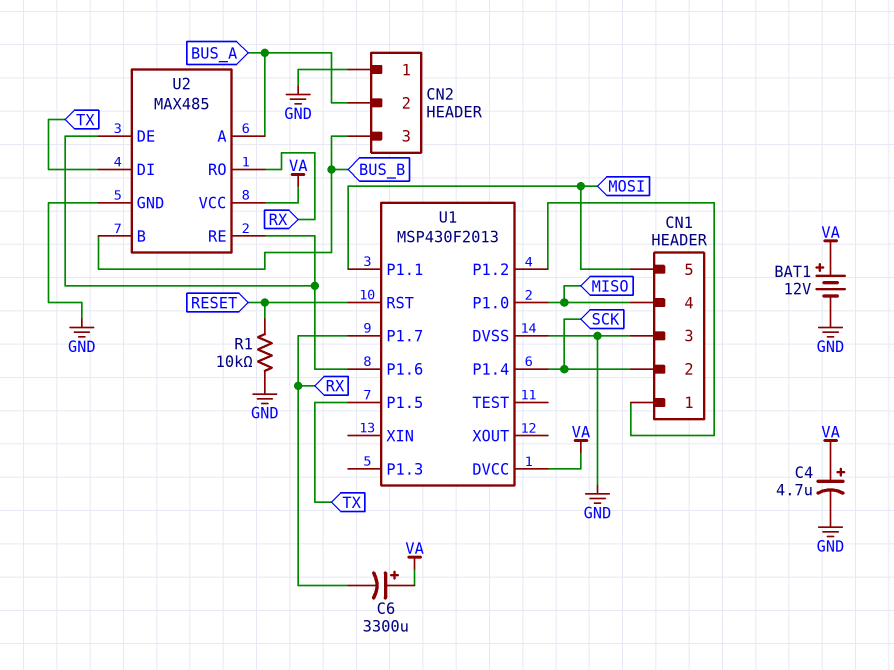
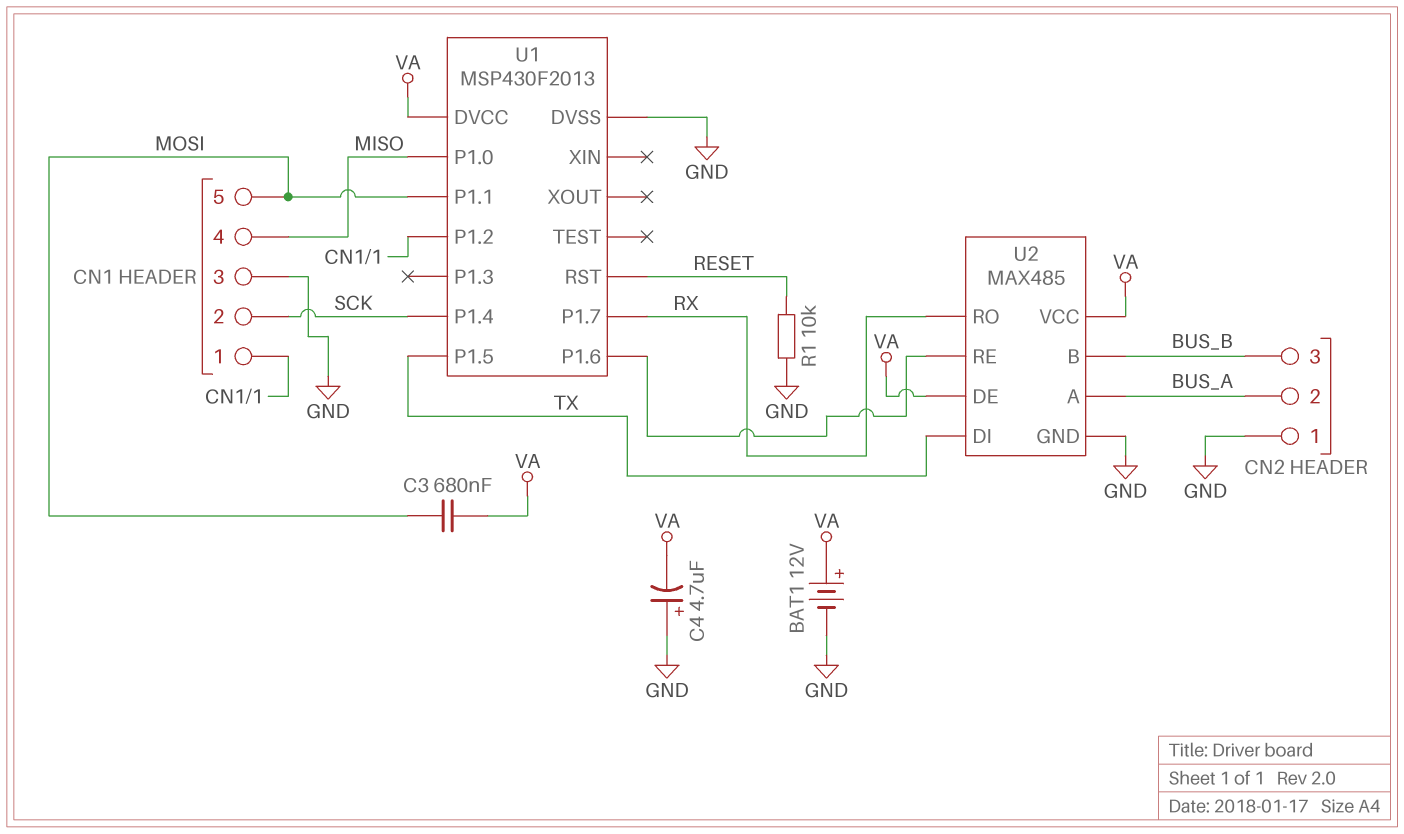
C3: none -> 680nF (MOSI, VA)
C4: 4.7uF (plus VA, minus GND) -> 4.7uF (plus GND, minus VA)
C6: 3300uF (plus VA, minus RX) -> none
U2 pin DE: U1/P1.6 -> VA

